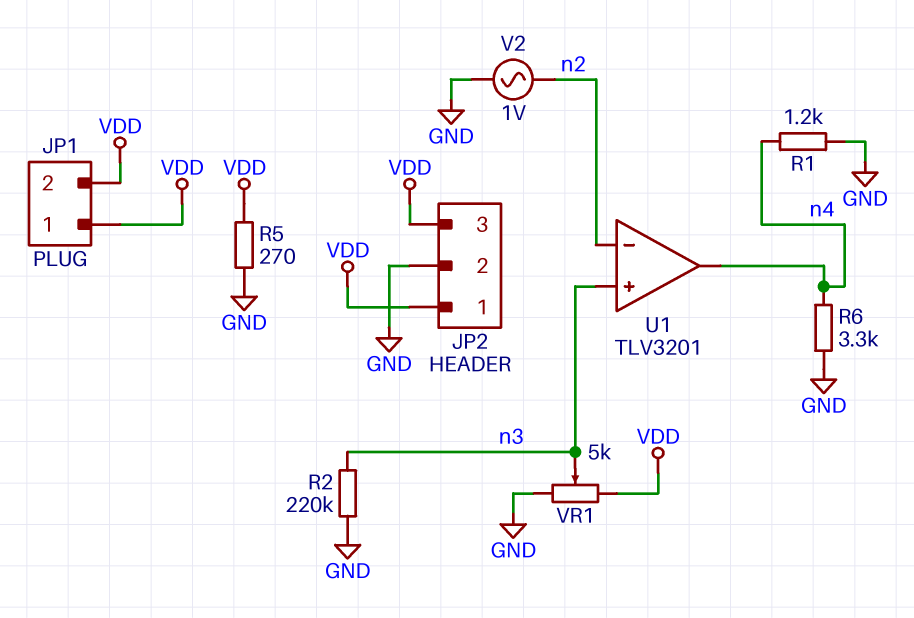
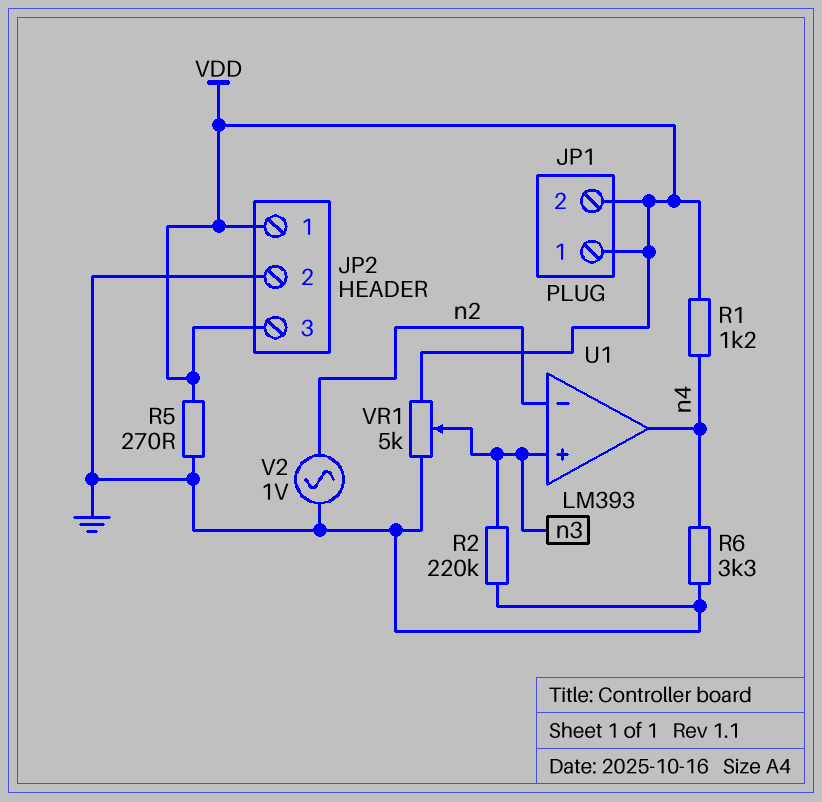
R1: 1.2k (GND, n4) -> 1.2k (VDD, n4)
U1: TLV3201 -> LM393

